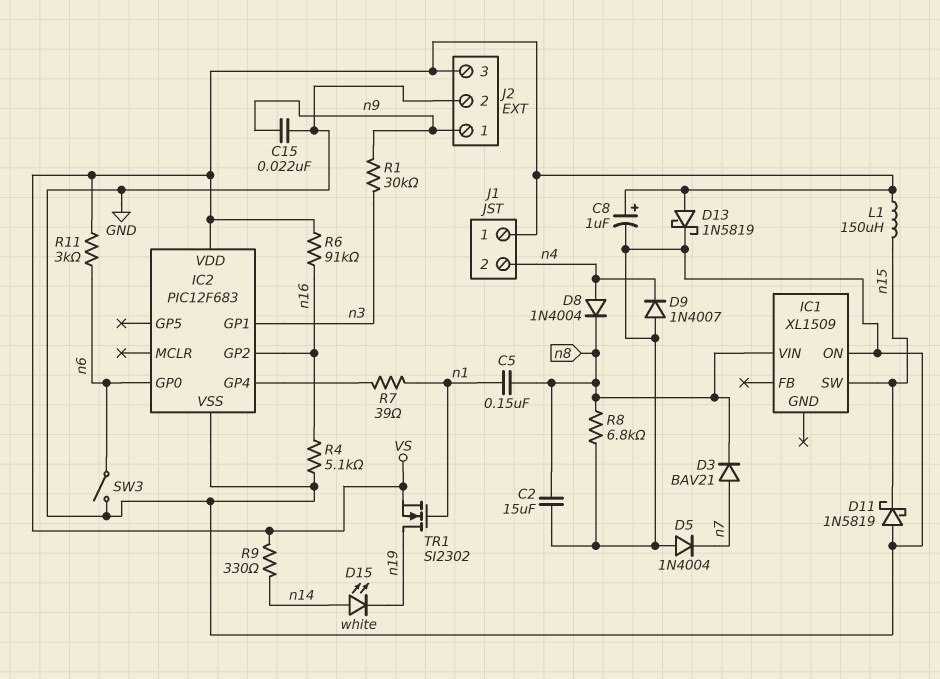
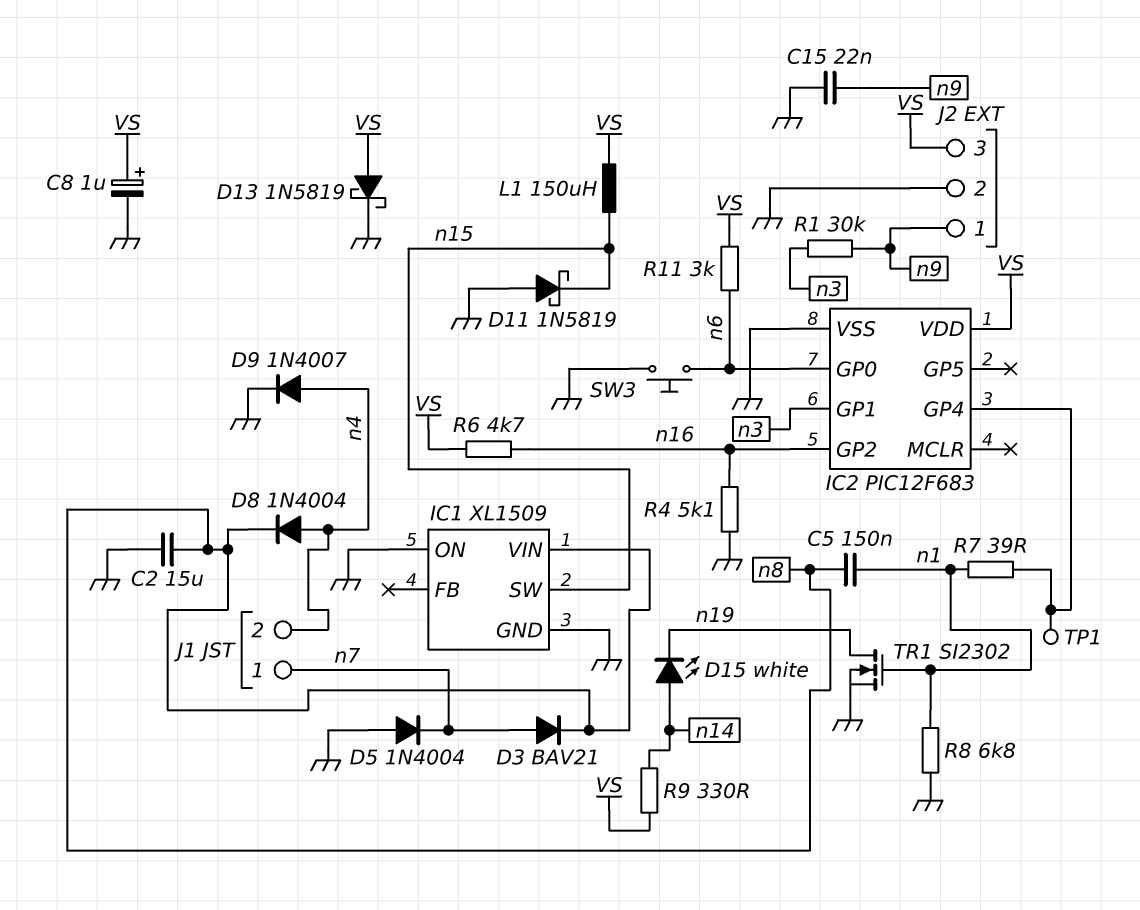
D9: diode 1N4007 (A GND, K n4) -> diode 1N4007 (A n4, K GND)
IC1 pin GND: none -> GND
J1 pin 1: VS -> n7
R6: 91k (VS, n16) -> 4.7k (VS, n16)
R8: 6.8k (GND, n8) -> 6.8k (GND, n1)
SW3: switch (GND, n6) -> button (GND, n6)
TP1: none -> test point (IC2/GP4)
TR1: NMOS SI2302 (G n1, D n19, S VS) -> NMOS SI2302 (G n1, D n19, S GND)

